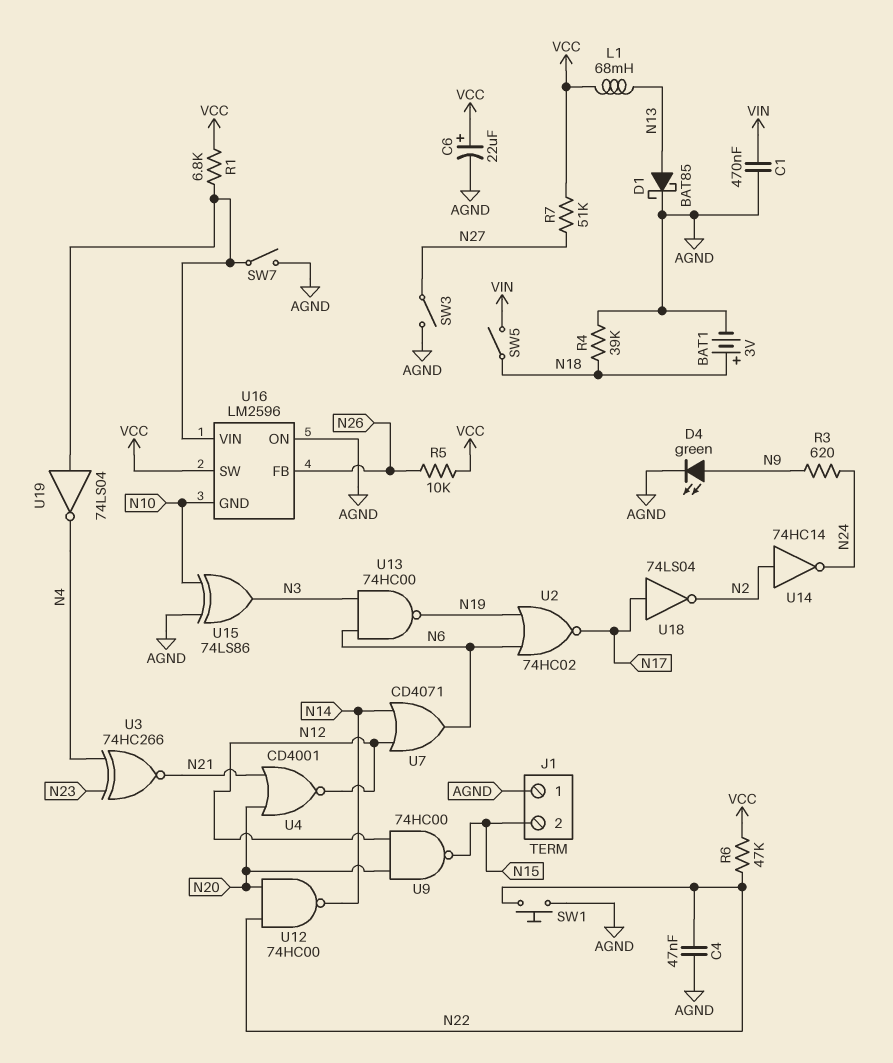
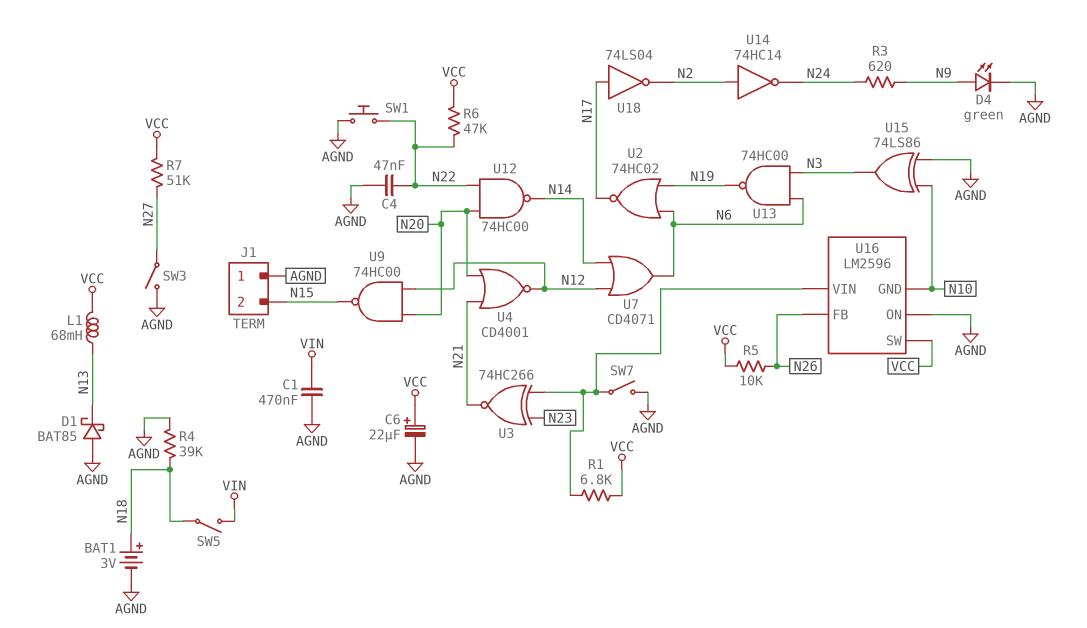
D1: schottky BAT85 (A N13, K AGND) -> schottky BAT85 (A AGND, K N13)
U3: XNOR 74HC266 (in N4, in N23, out N21) -> XNOR 74HC266 (in N23, in U16/VIN, out N21)
U19: NOT 74LS04 (in U16/VIN, out N4) -> none

